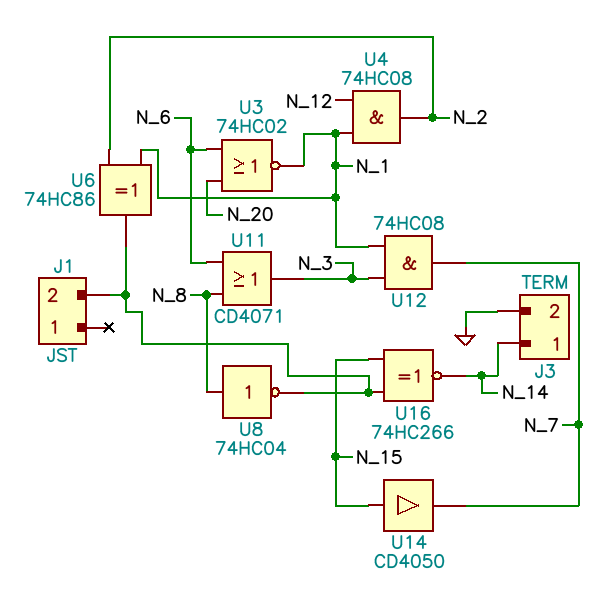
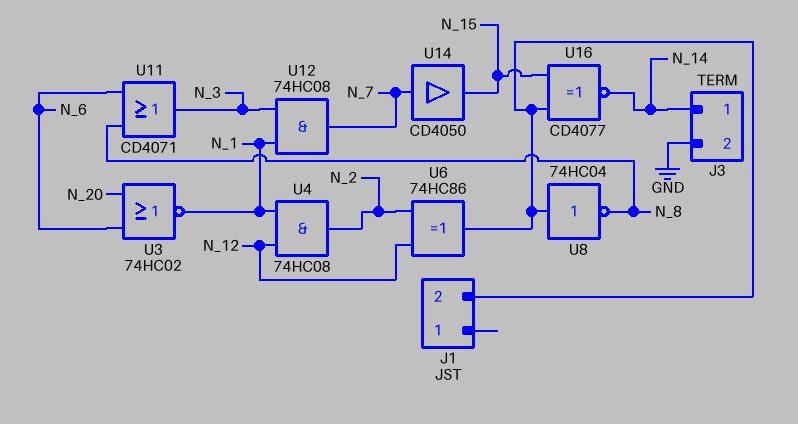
U6: XOR 74HC86 (in N_1, in N_2, out J1/2) -> XOR 74HC86 (in N_2, in N_12, out J1/2)
U8: NOT 74HC04 (in N_8, out J1/2) -> NOT 74HC04 (in J1/2, out N_8)
U14: buffer CD4050 (in N_15, out N_7) -> buffer CD4050 (in N_7, out N_15)
U16: XNOR 74HC266 (in J1/2, in N_15, out N_14) -> XNOR CD4077 (in J1/2, in N_15, out N_14)

